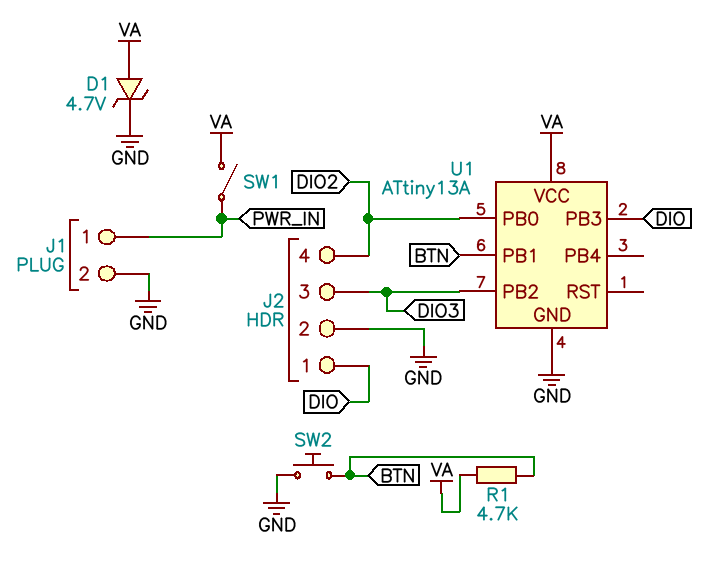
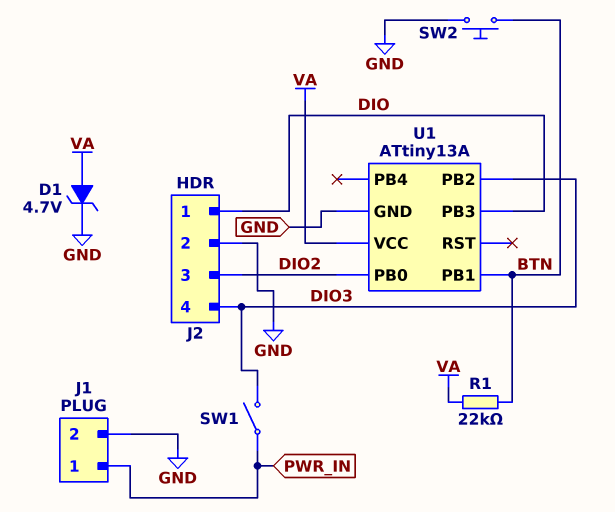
J2 pin 3: DIO3 -> DIO2
J2 pin 4: DIO2 -> DIO3
R1: 4.7k (BTN, VA) -> 22k (BTN, VA)
SW1: switch (PWR_IN, VA) -> switch (DIO3, PWR_IN)

